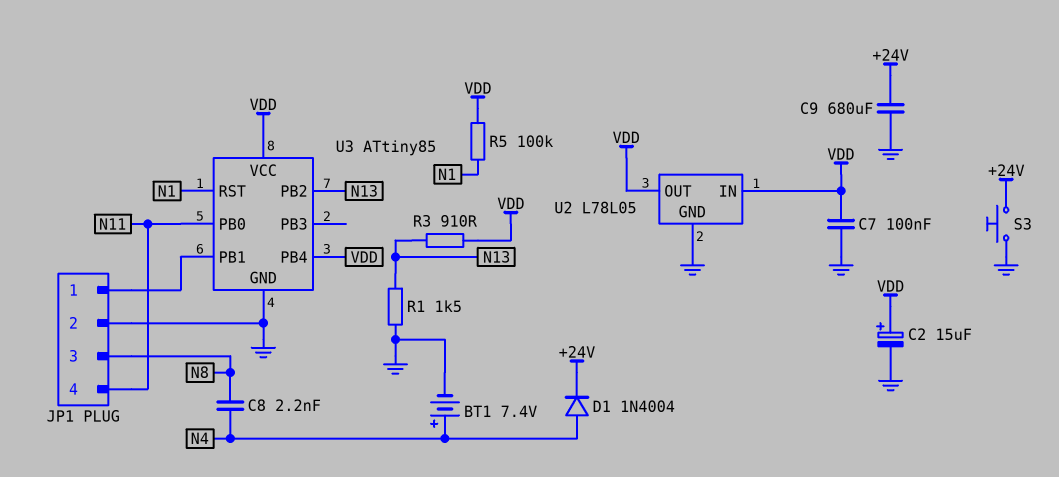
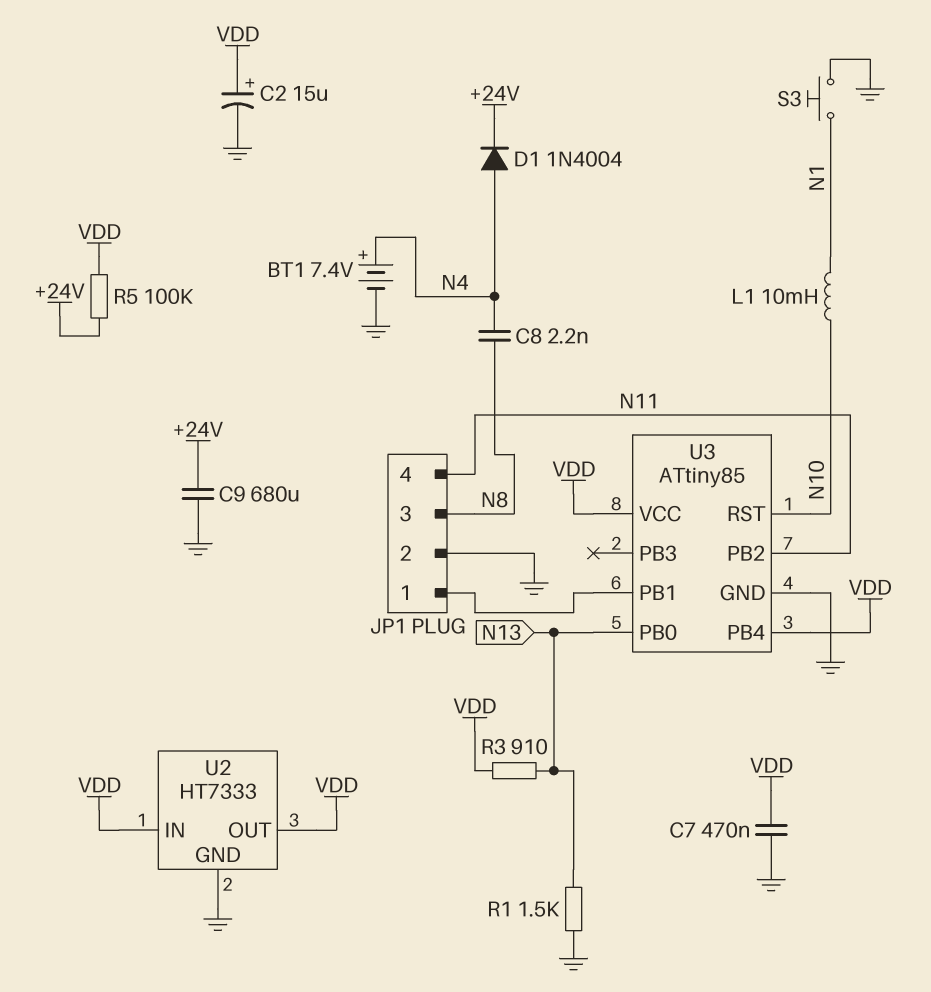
C7: 100nF (GND, VDD) -> 470nF (GND, VDD)
L1: none -> 10mH (N1, N10)
R5: 100k (N1, VDD) -> 100k (+24V, VDD)
S3: button (+24V, GND) -> button (GND, N1)
U2: L78L05 -> HT7333
U3 pin PB0: N11 -> N13
U3 pin PB2: N13 -> N11
U3 pin RST: N1 -> N10

